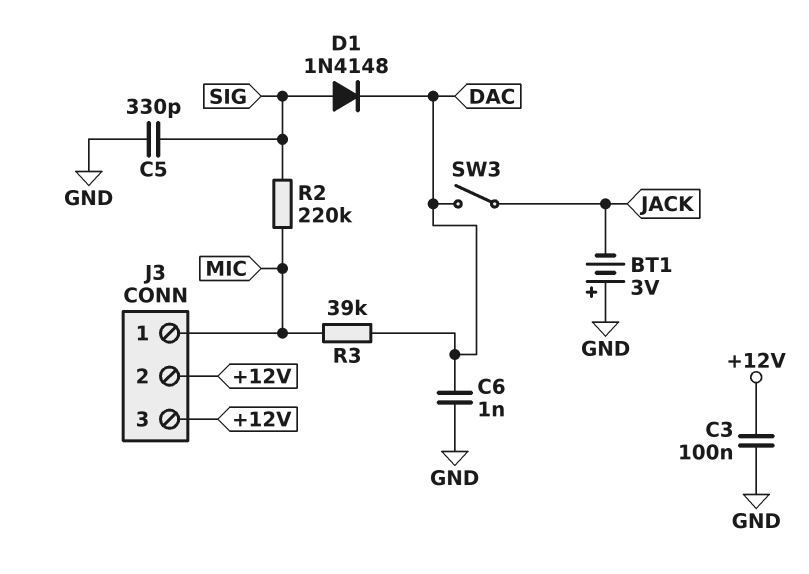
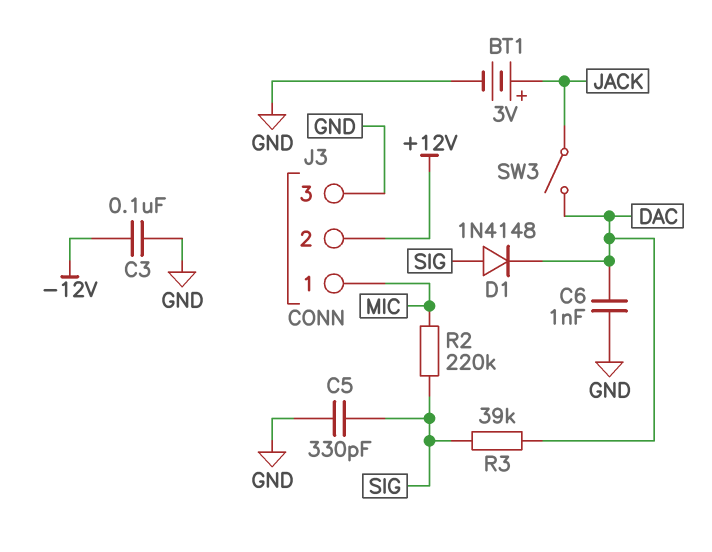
BT1: 3V (plus GND, minus JACK) -> 3V (plus JACK, minus GND)
C3: 100nF (+12V, GND) -> 100nF (-12V, GND)
J3 pin 3: +12V -> GND
R3: 39k (DAC, MIC) -> 39k (DAC, SIG)

